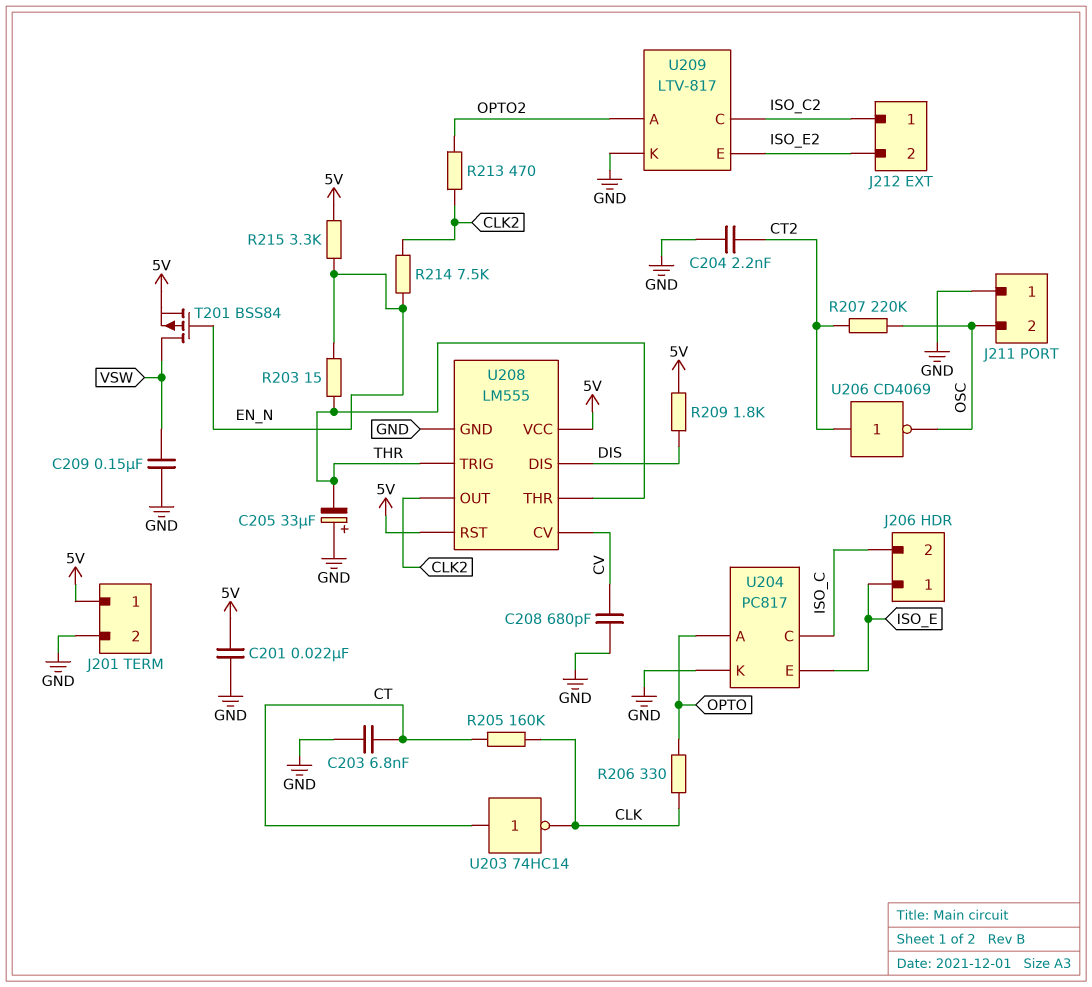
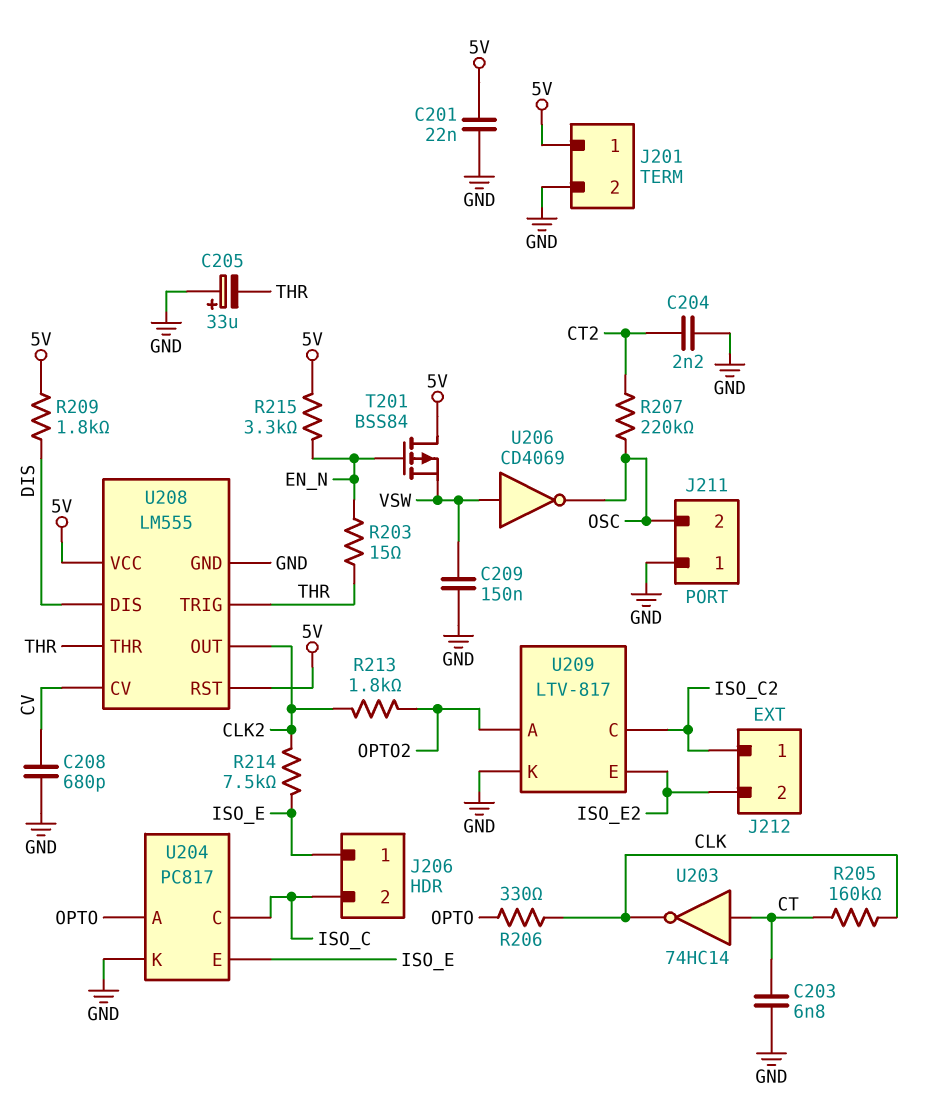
R213: 470 (CLK2, OPTO2) -> 1.8k (CLK2, OPTO2)
R214: 7.5k (CLK2, EN_N) -> 7.5k (CLK2, ISO_E)
T201: PMOS BSS84 (G EN_N, D VSW, S 5V) -> PMOS BSS84 (G EN_N, D 5V, S VSW)
U206: NOT CD4069 (in CT2, out OSC) -> NOT CD4069 (in VSW, out OSC)

